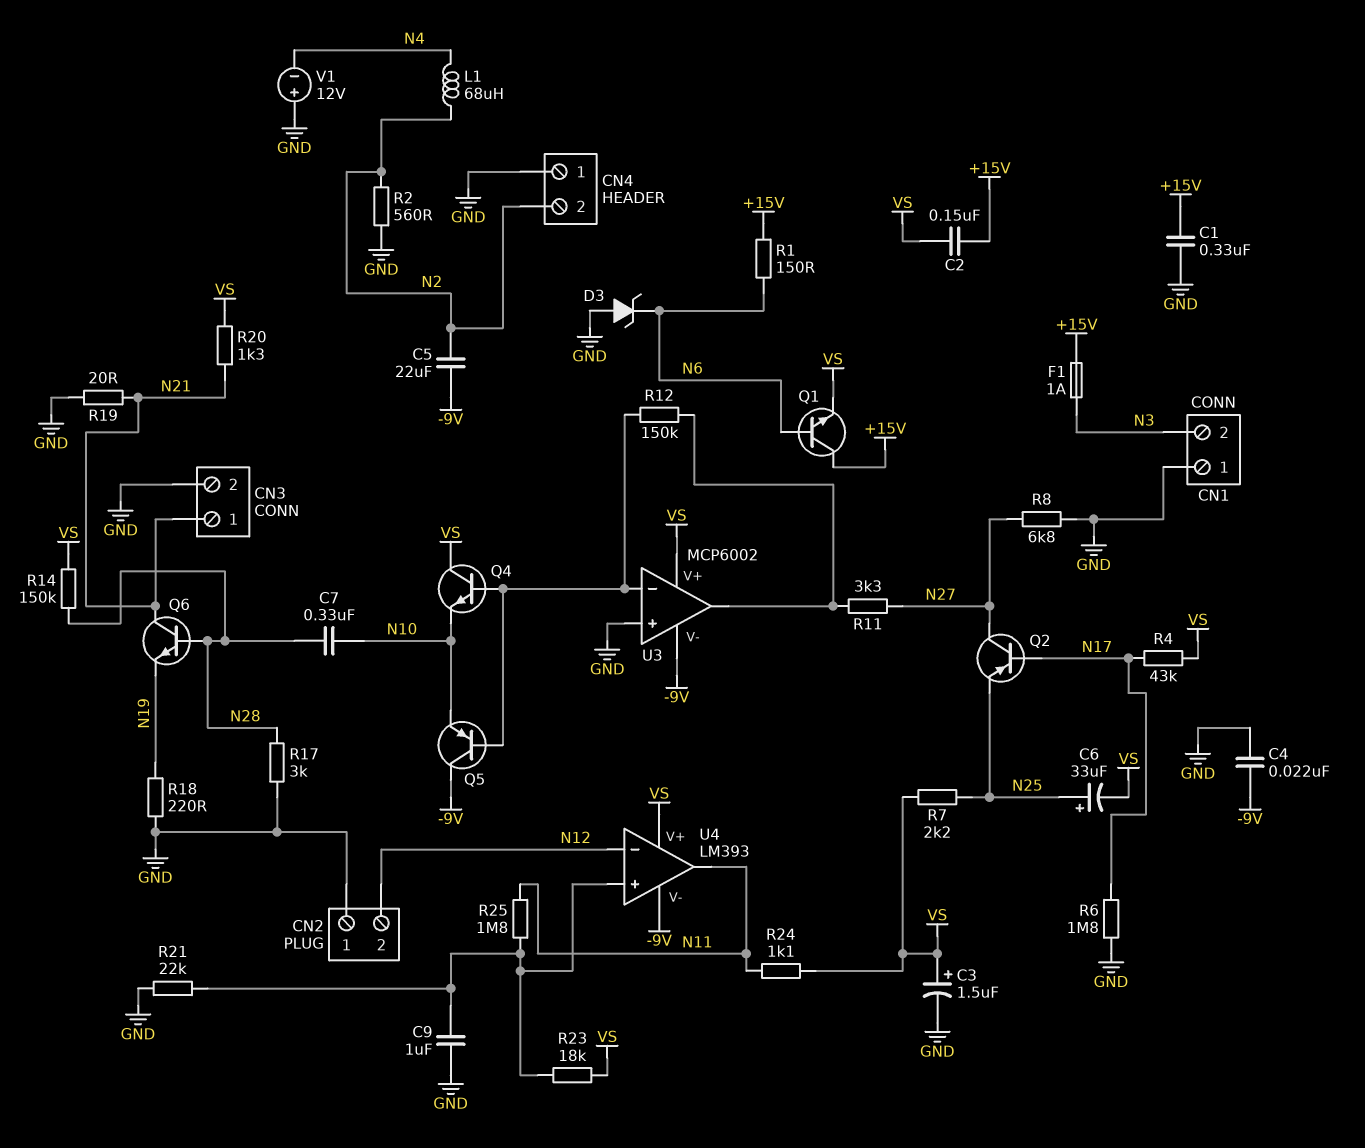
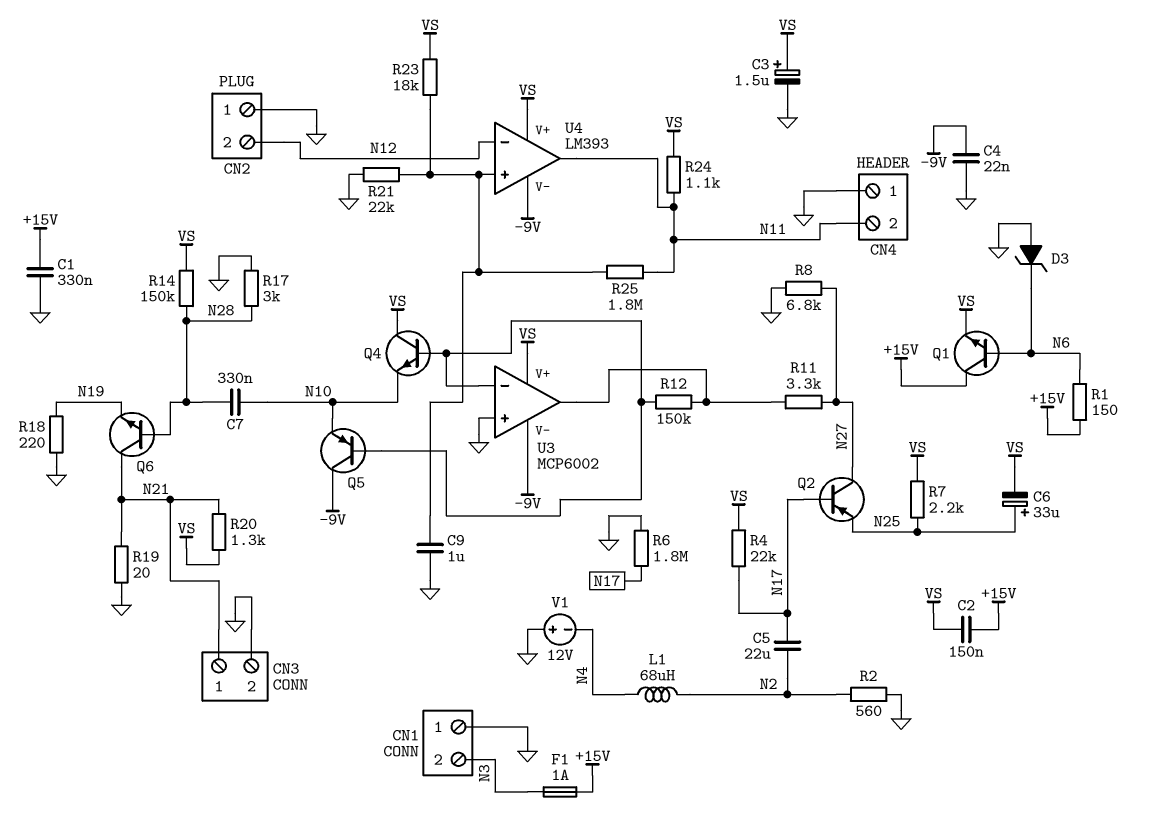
C5: 22uF (-9V, N2) -> 22uF (N2, N17)
CN4 pin 2: N2 -> N11
R4: 43k (N17, VS) -> 22k (N17, VS)

